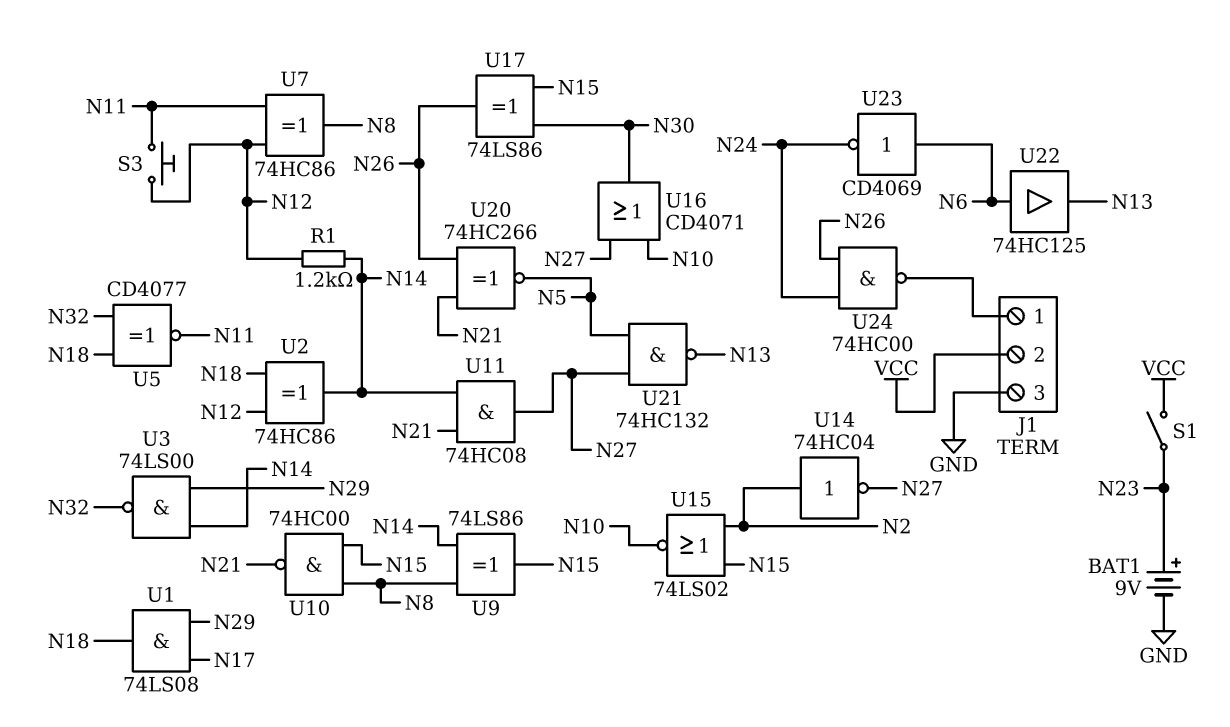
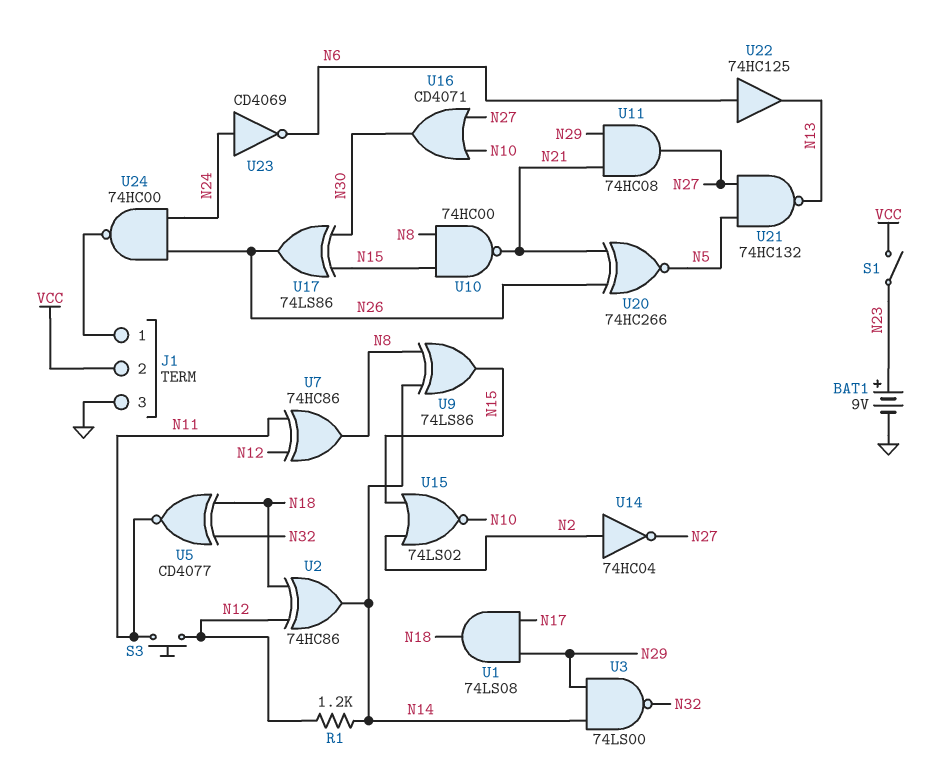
U11: AND 74HC08 (in N14, in N21, out N27) -> AND 74HC08 (in N21, in N29, out N27)
U23: NOT CD4069 (in N6, out N24) -> NOT CD4069 (in N24, out N6)

